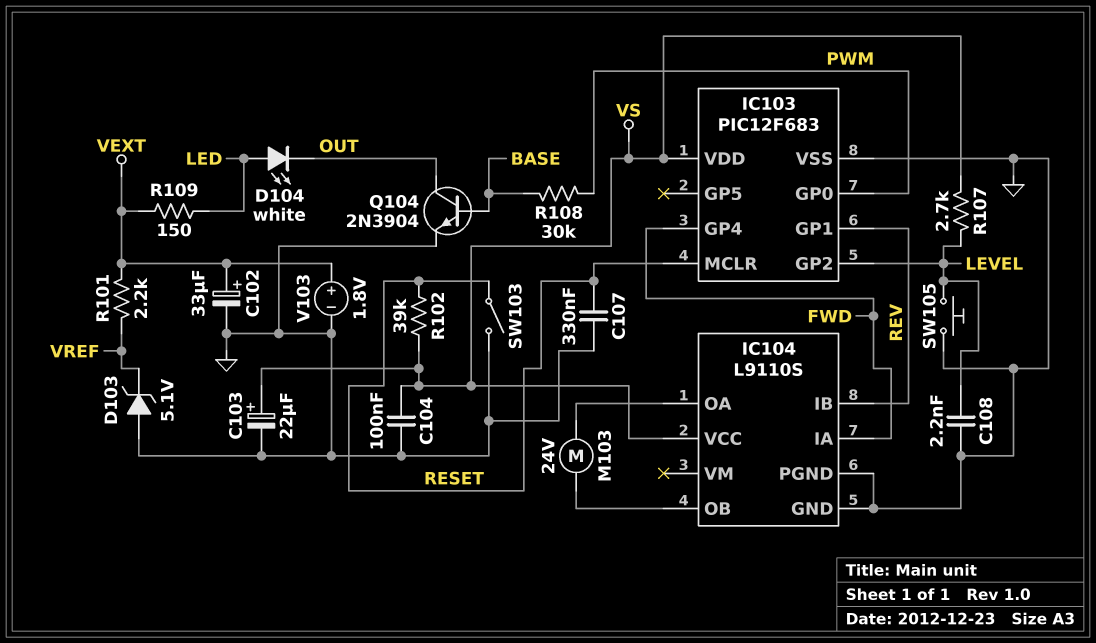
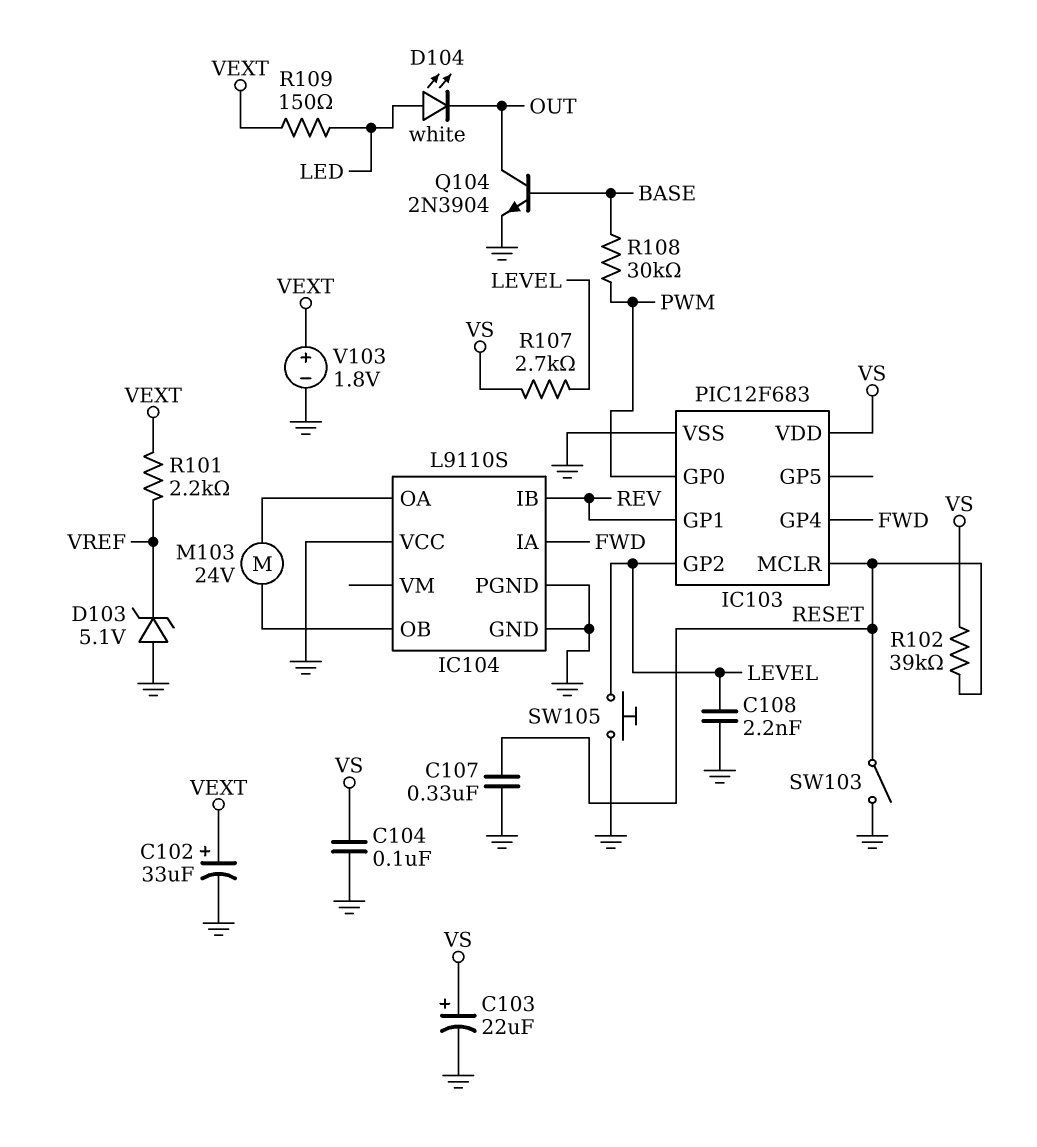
IC104 pin VCC: VS -> GND

